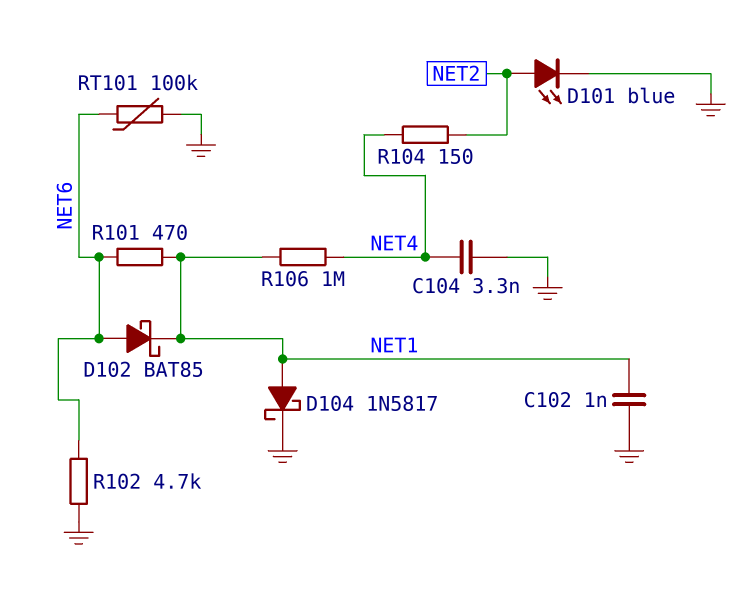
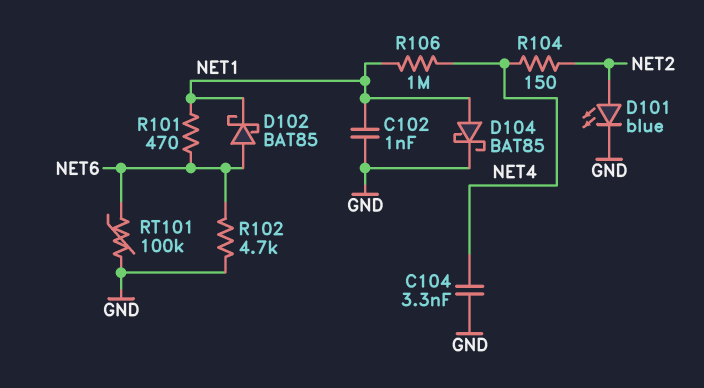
D104: schottky 1N5817 (A NET1, K GND) -> schottky BAT85 (A NET1, K GND)

